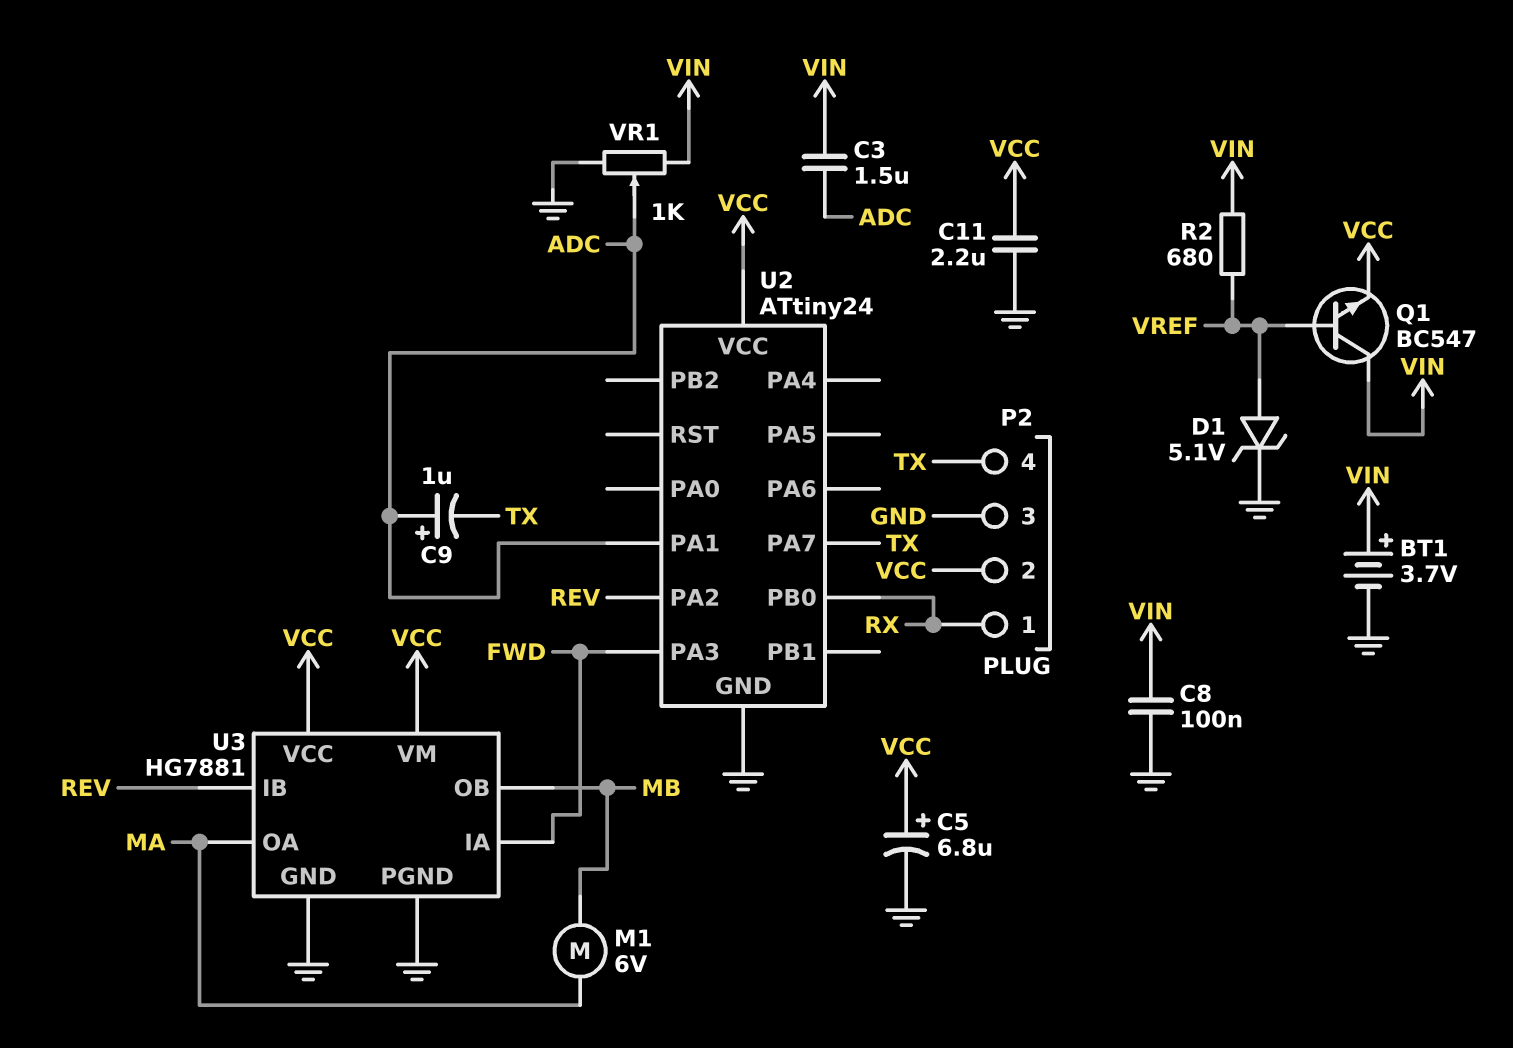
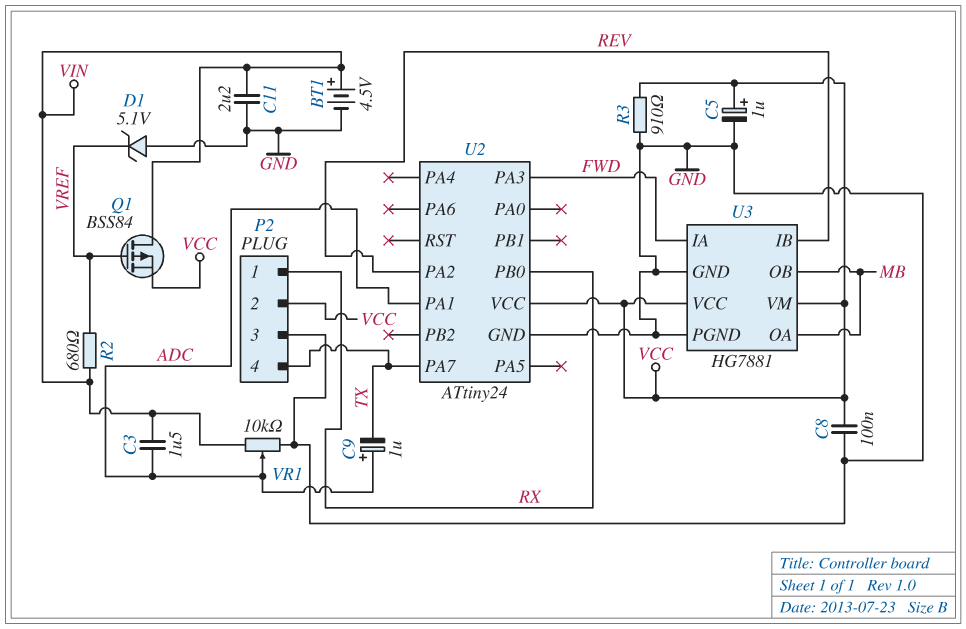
BT1: 3.7V (plus VIN, minus GND) -> 4.5V (plus VIN, minus GND)
C5: 6.8uF (plus VCC, minus GND) -> 1uF (plus VCC, minus GND)
C8: 100nF (GND, VIN) -> 100nF (GND, VCC)
C11: 2.2uF (GND, VCC) -> 2.2uF (GND, VIN)
D1: zener 5.1V (A VREF, K GND) -> zener 5.1V (A GND, K VREF)
M1: motor 6V (MA, MB) -> none
Q1: NPN BC547 (B VREF, C VIN, E VCC) -> PMOS BSS84 (G VREF, D VIN, S VCC)
R3: none -> 910 (GND, VCC)
U3 pin OA: MA -> MB
VR1: 1k (GND, VIN, wiper ADC) -> 10k (GND, VIN, wiper ADC)

